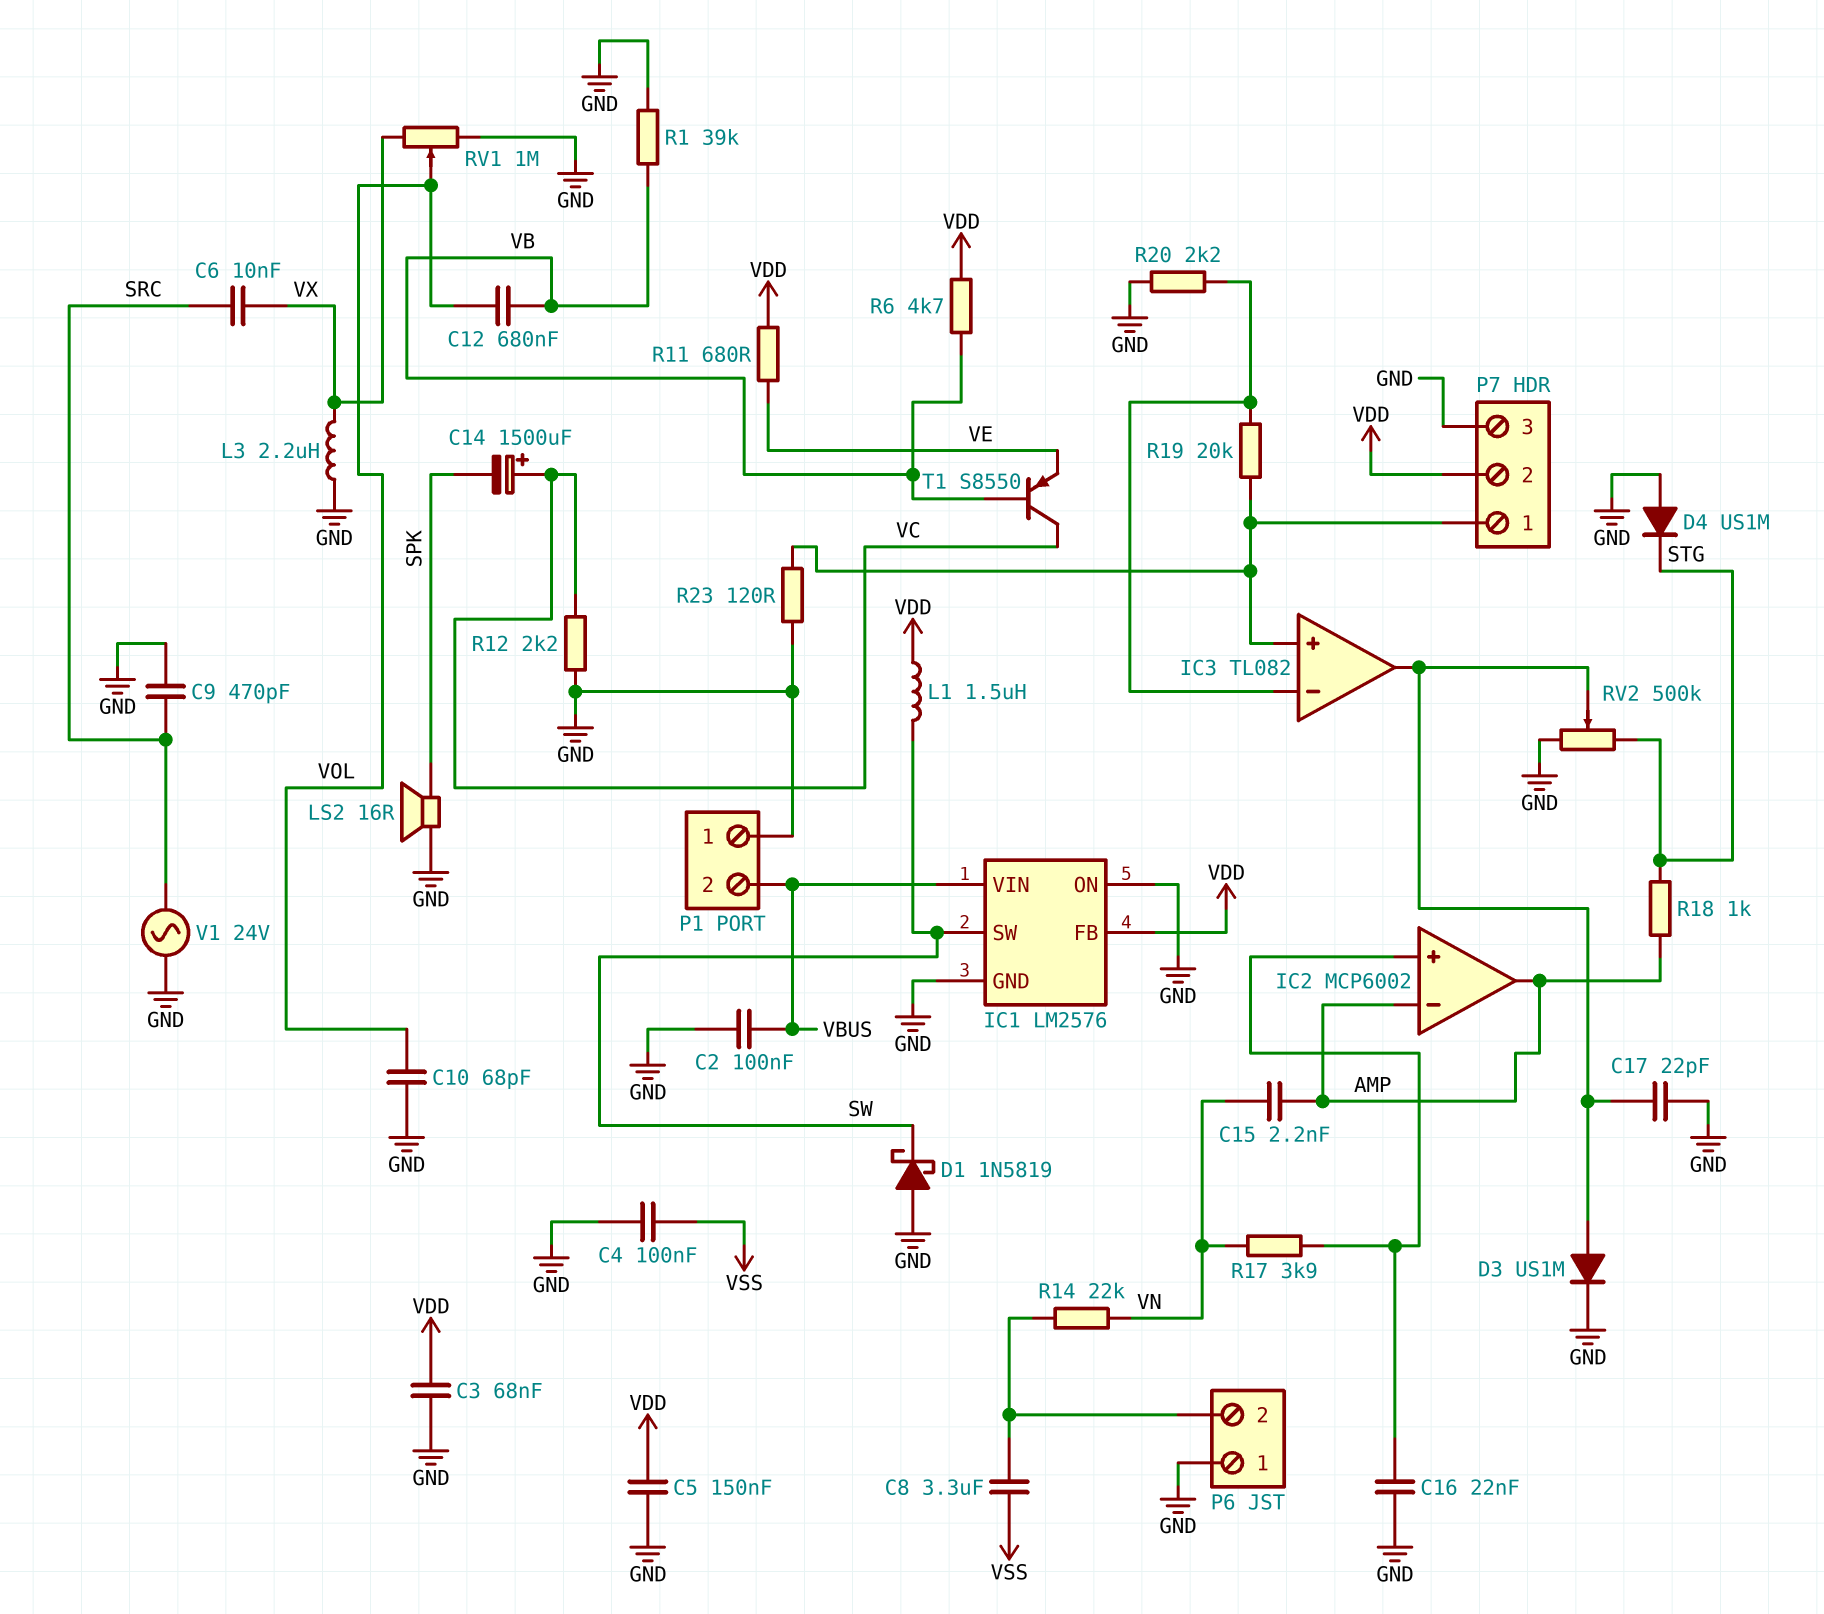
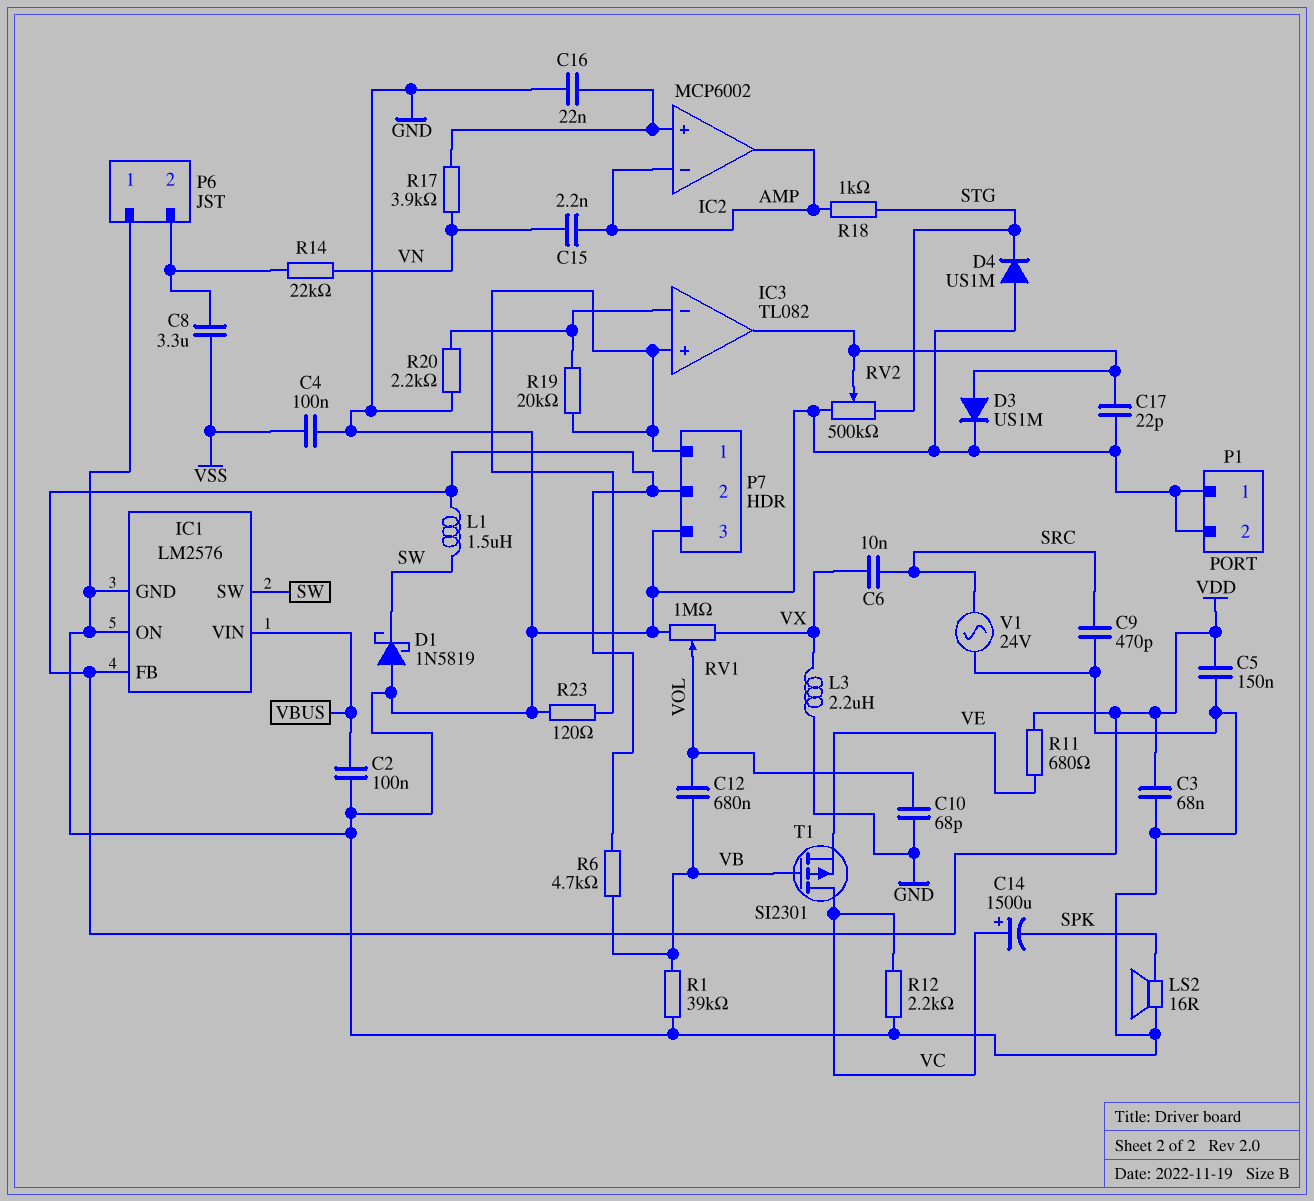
P1 pin 2: VBUS -> GND
T1: PNP S8550 (B VB, C VC, E VE) -> PMOS SI2301 (G VB, D VC, S VE)

